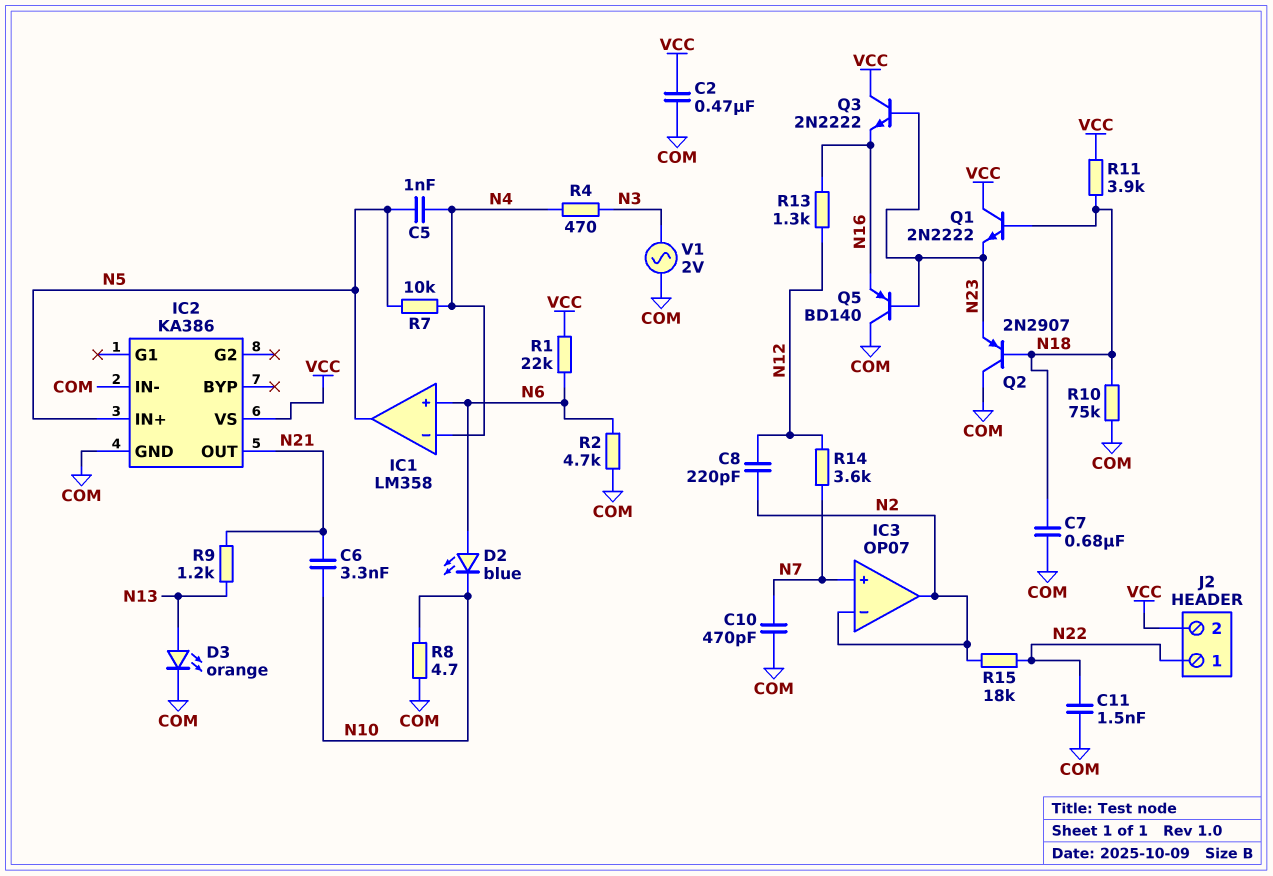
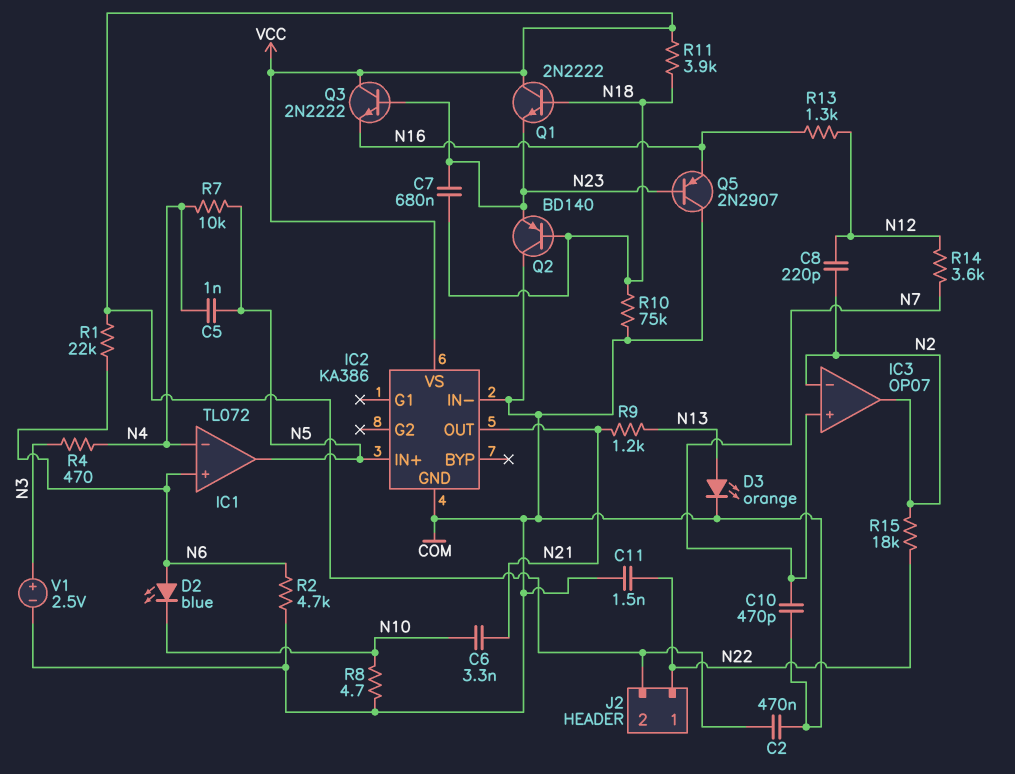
C7: 680nF (COM, N18) -> 680nF (N18, N23)
IC1: LM358 -> TL072
Q2: PNP 2N2907 (B N18, C COM, E N23) -> PNP BD140 (B N18, C COM, E N23)
Q5: PNP BD140 (B N23, C COM, E N16) -> PNP 2N2907 (B N23, C COM, E N16)
V1: AC 2V (COM, N3) -> 2.5V (plus N3, minus COM)

